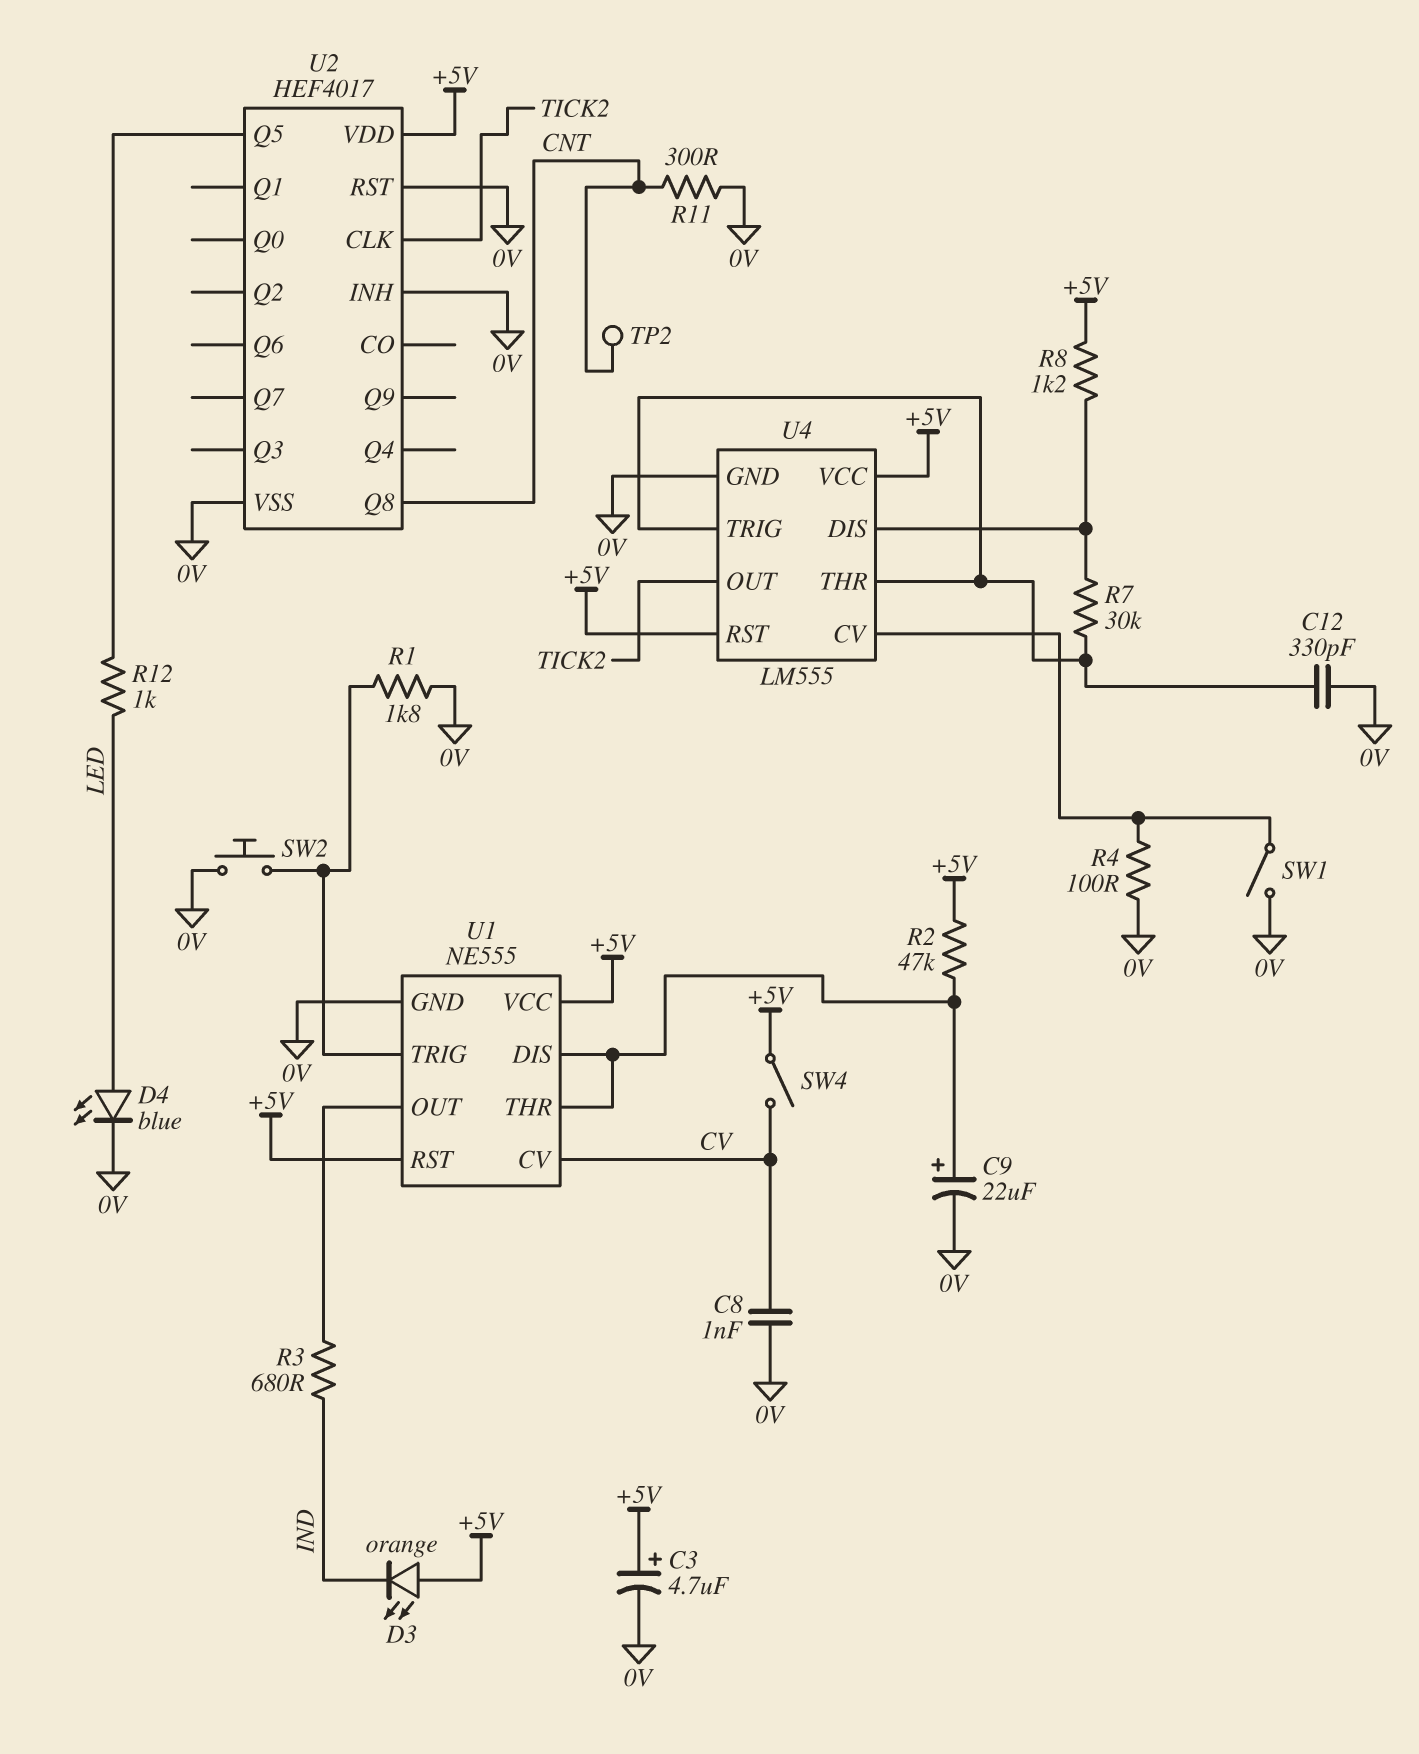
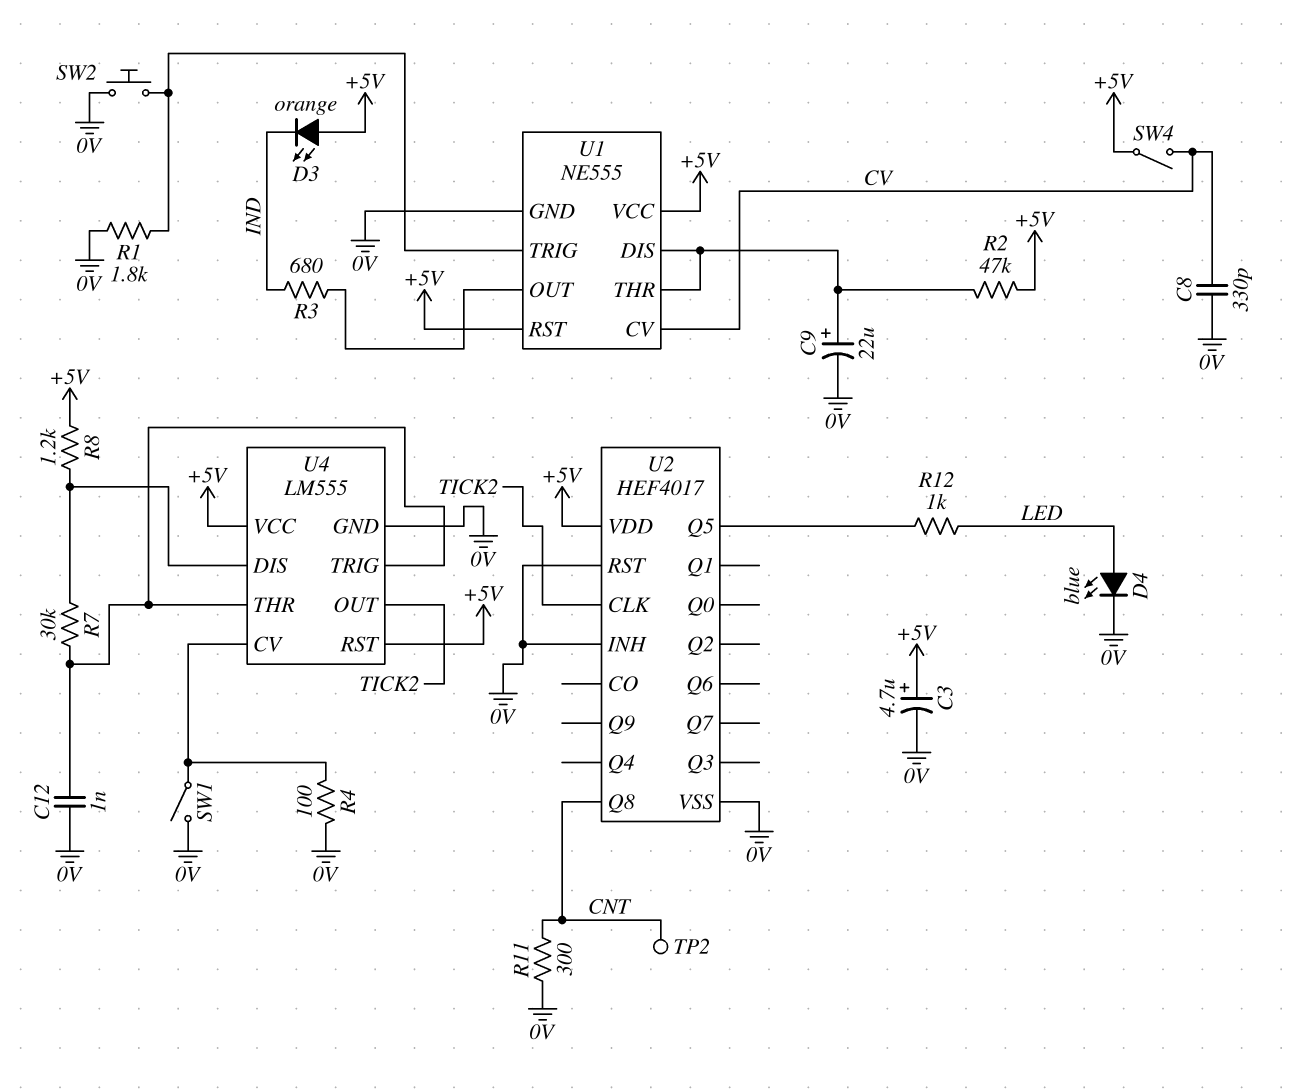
C8: 1nF (0V, CV) -> 330pF (0V, CV)
C12: 330pF (0V, U4/THR) -> 1nF (0V, U4/THR)

